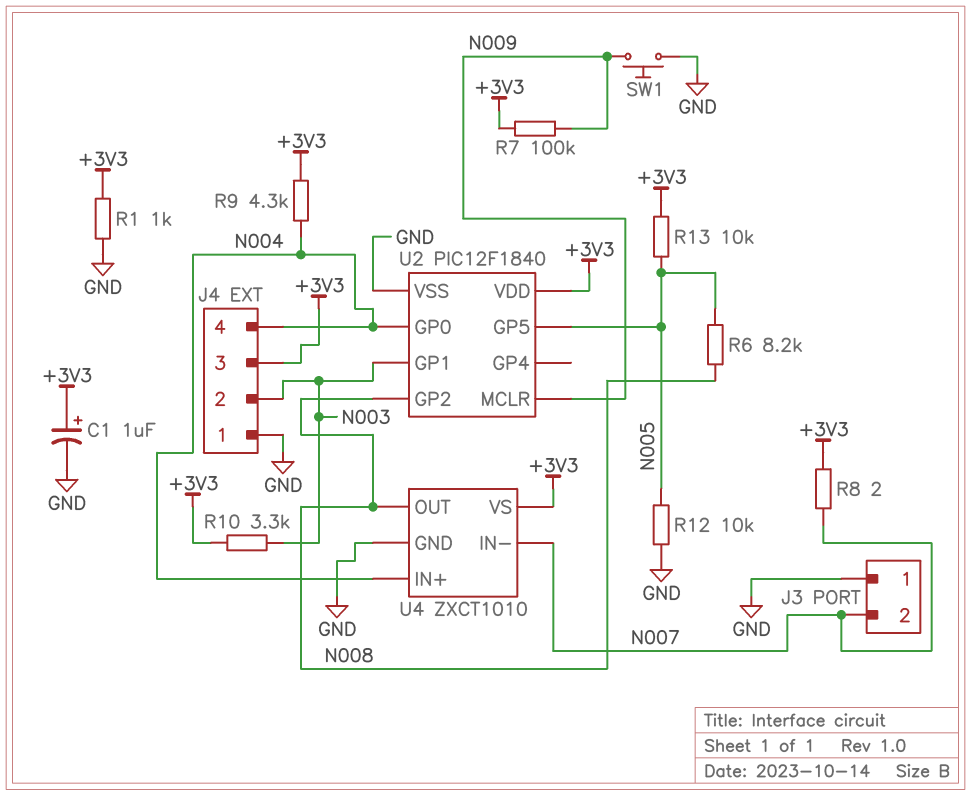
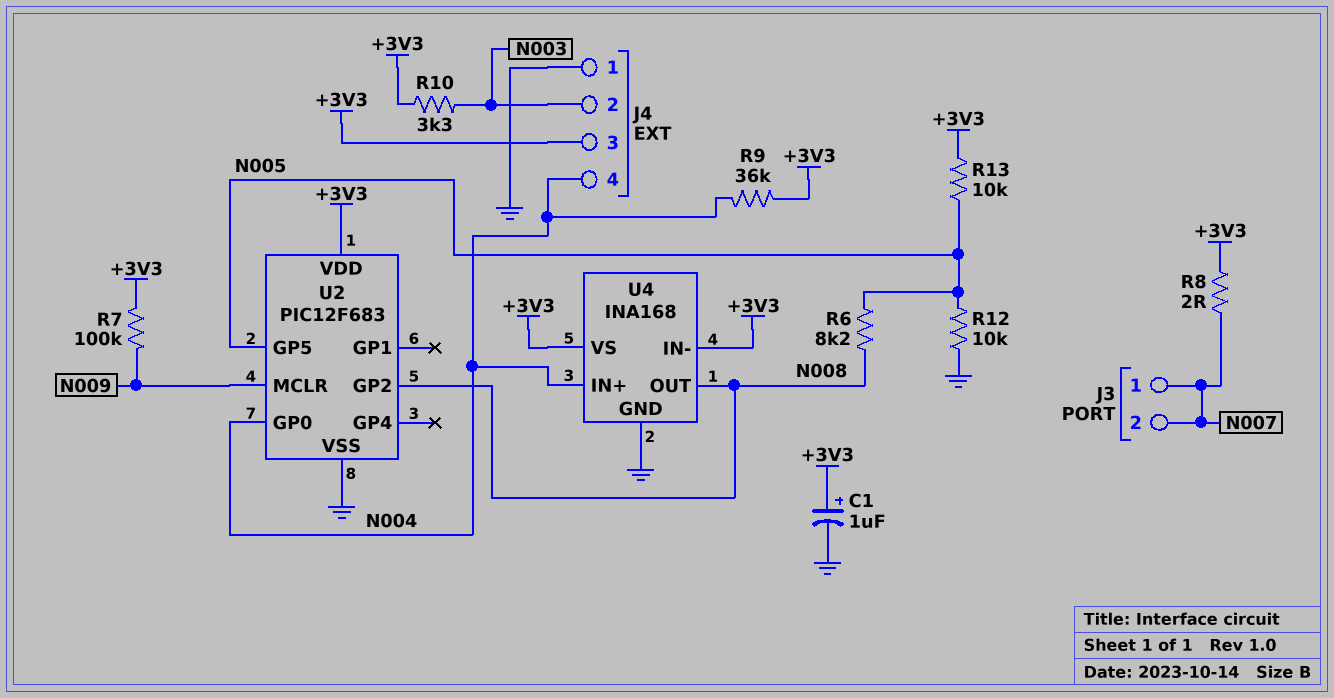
J3 pin 1: GND -> N007
R1: 1k (+3V3, GND) -> none
R9: 4.3k (+3V3, N004) -> 36k (+3V3, N004)
SW1: button (GND, N009) -> none
U2: PIC12F1840 -> PIC12F683
U2 pin GP1: N003 -> none
U4: ZXCT1010 -> INA168
U4 pin IN-: N007 -> +3V3

